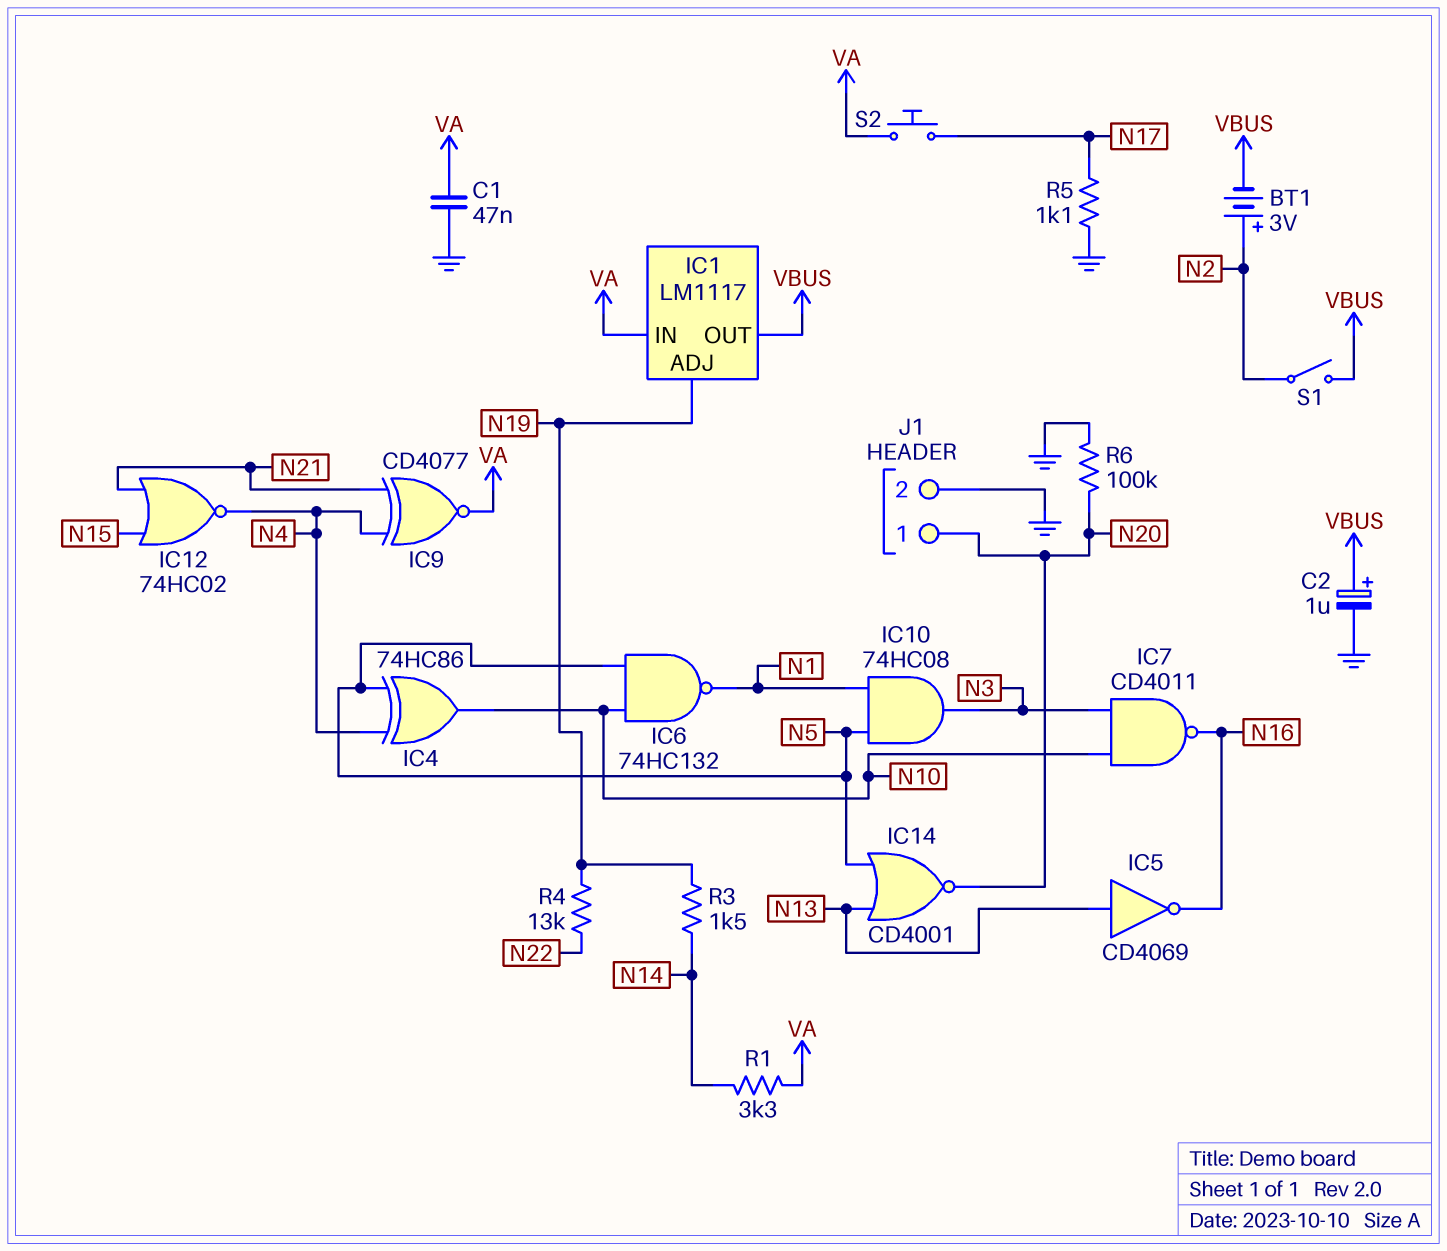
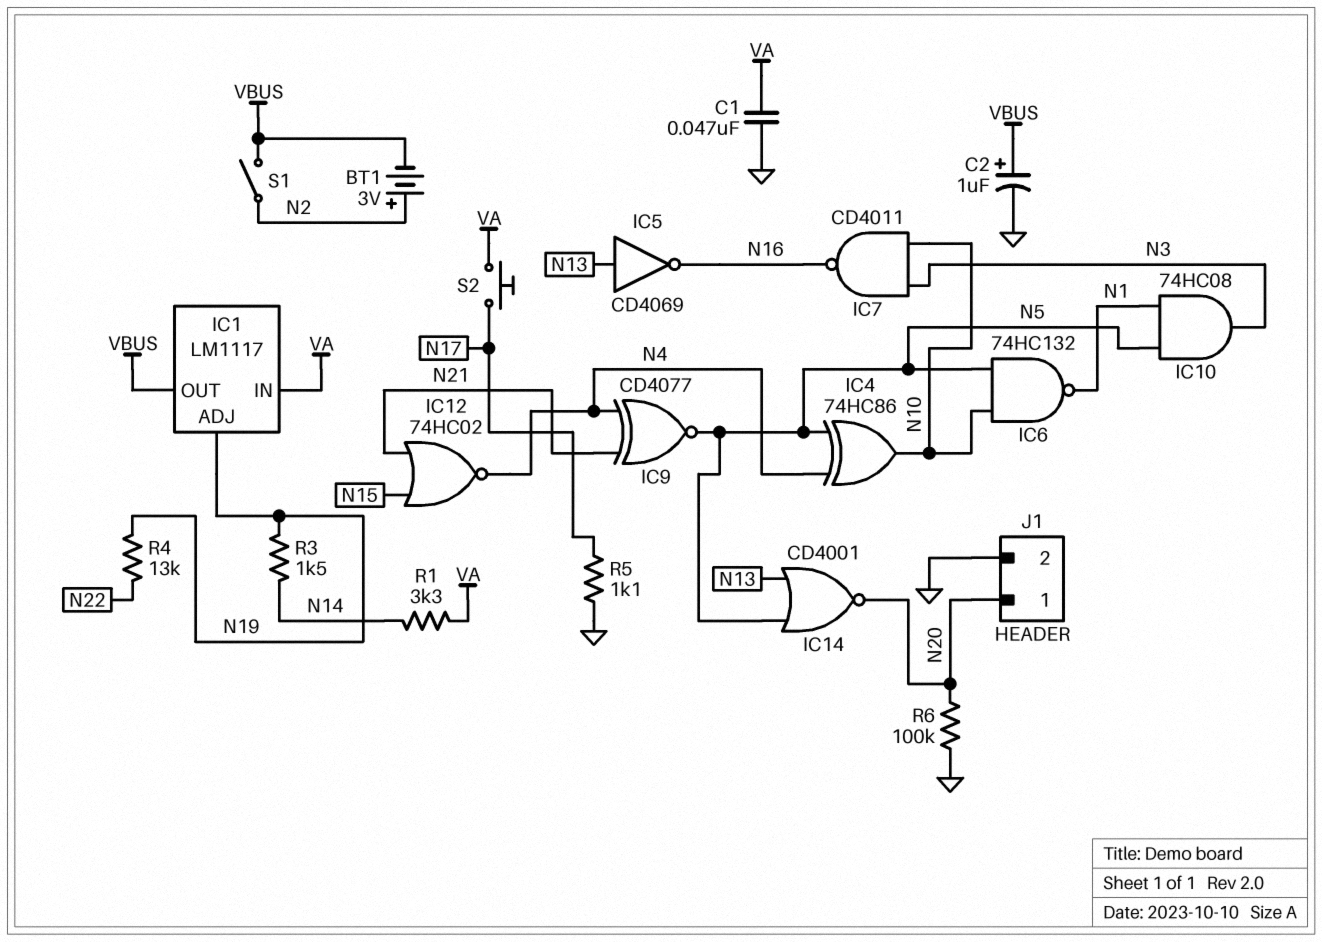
IC9: XNOR CD4077 (in N4, in N21, out VA) -> XNOR CD4077 (in N4, in N21, out N5)

